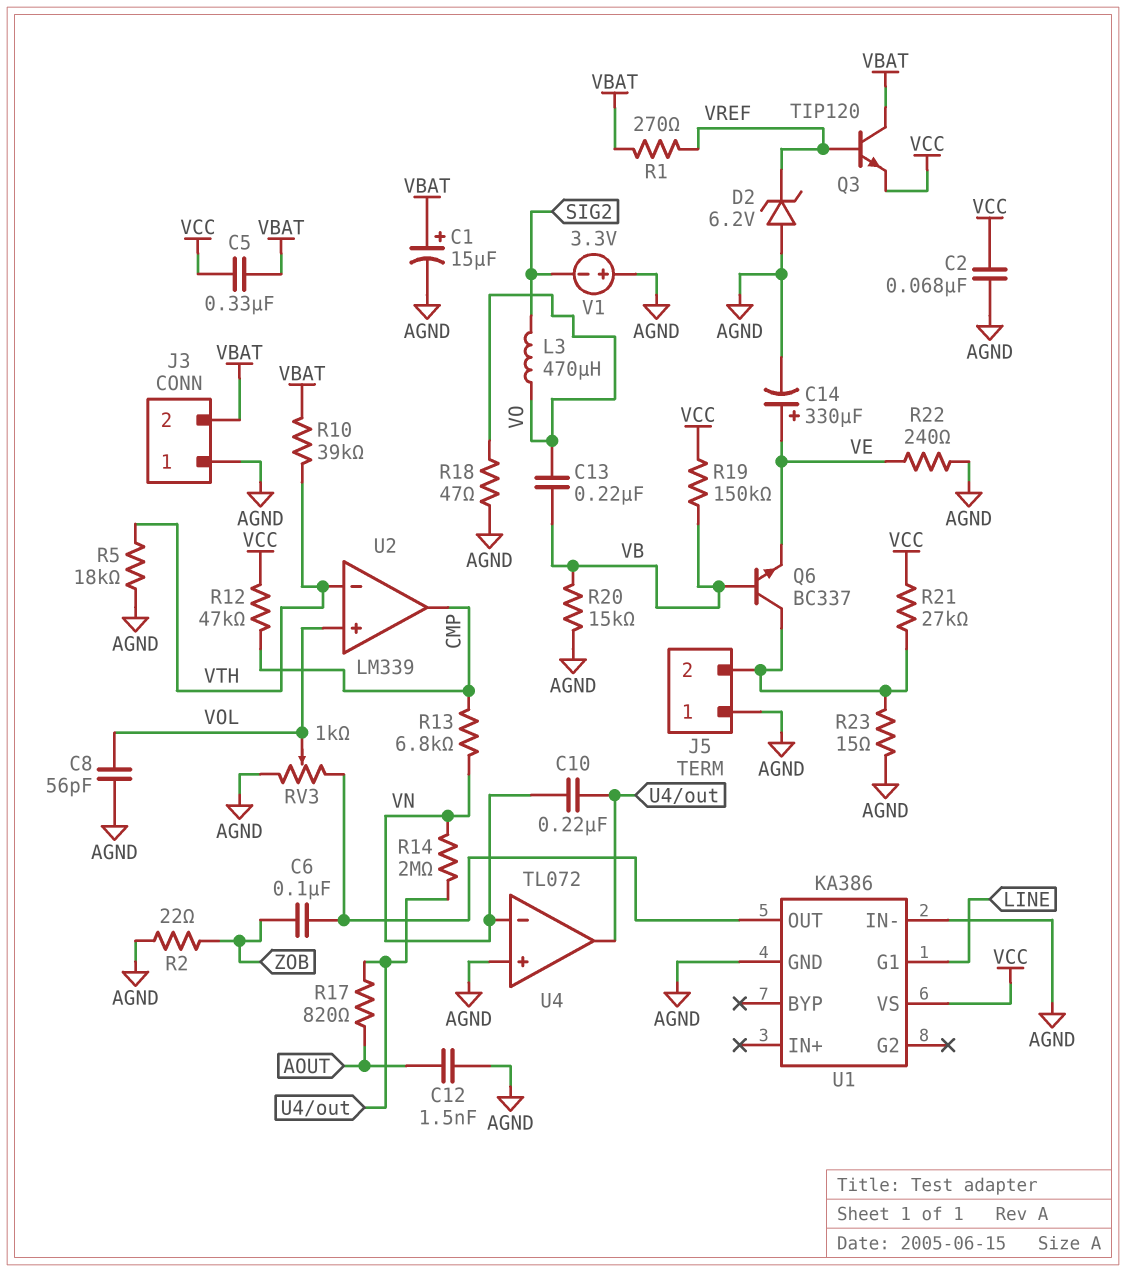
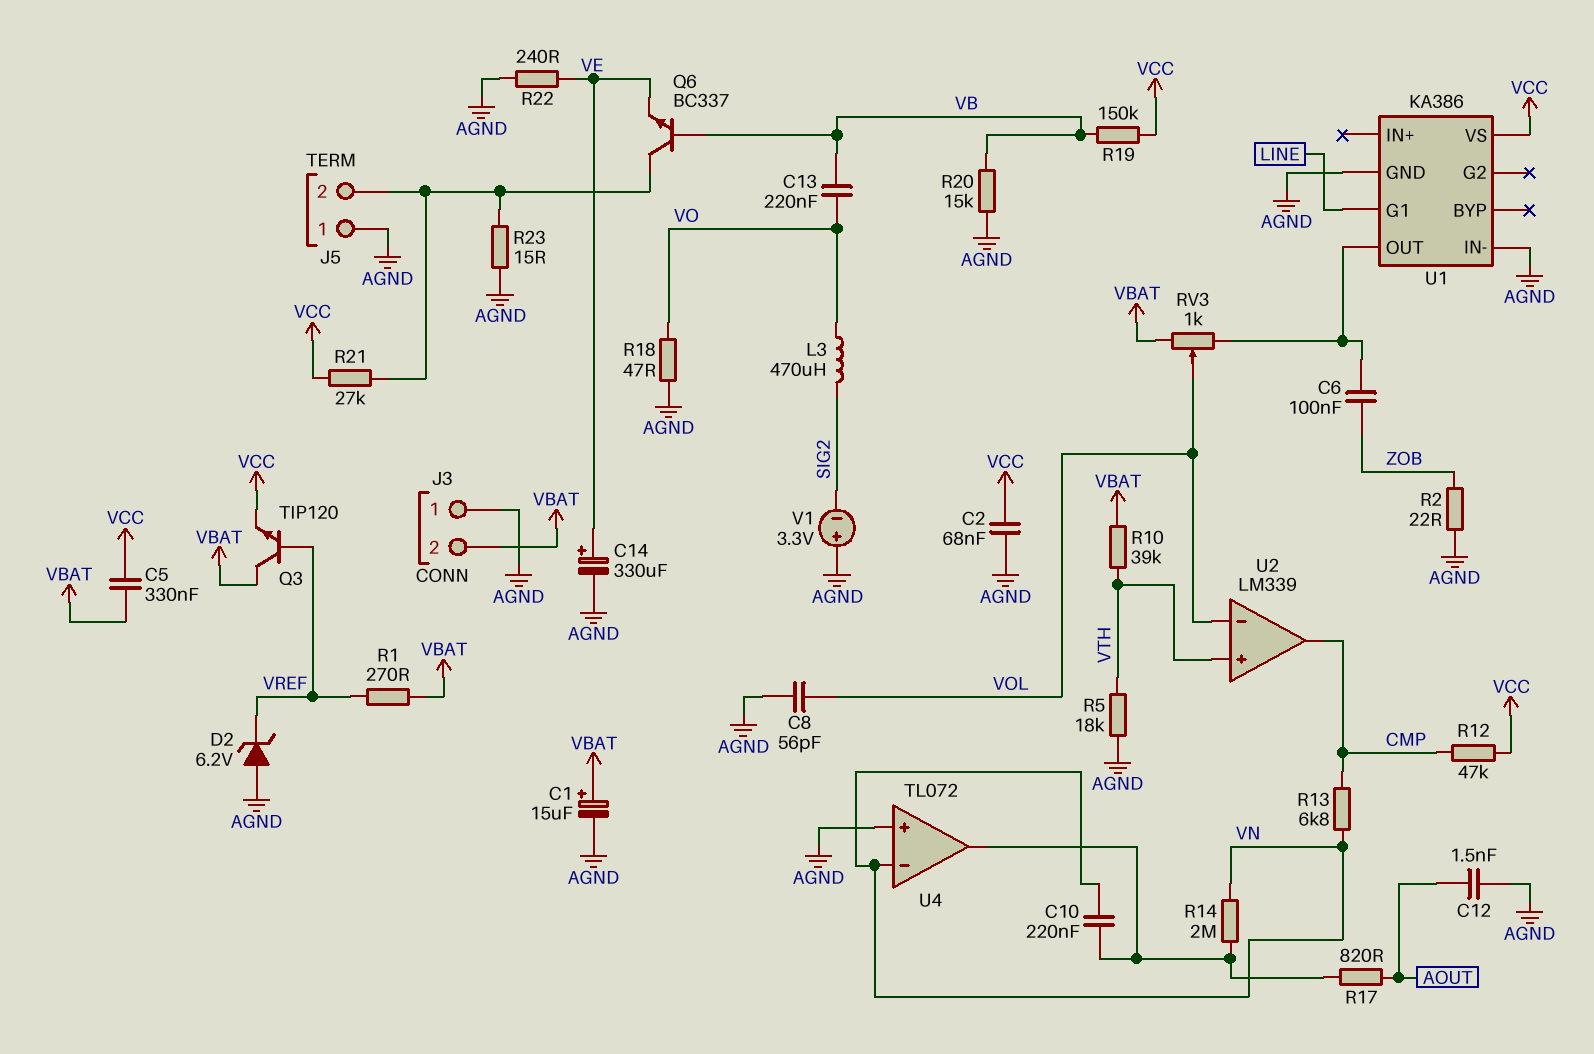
RV3: 1k (AGND, U1/OUT, wiper VOL) -> 1k (U1/OUT, VBAT, wiper VOL)
U2 pin in+: VOL -> VTH
U2 pin in-: VTH -> VOL

